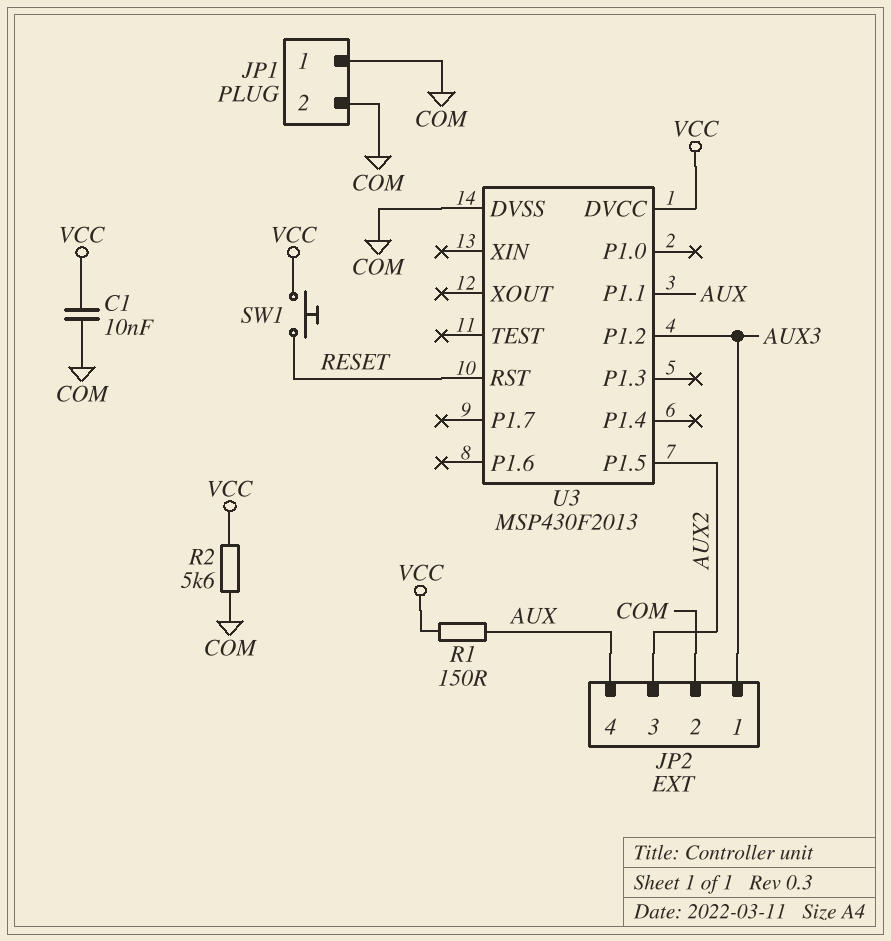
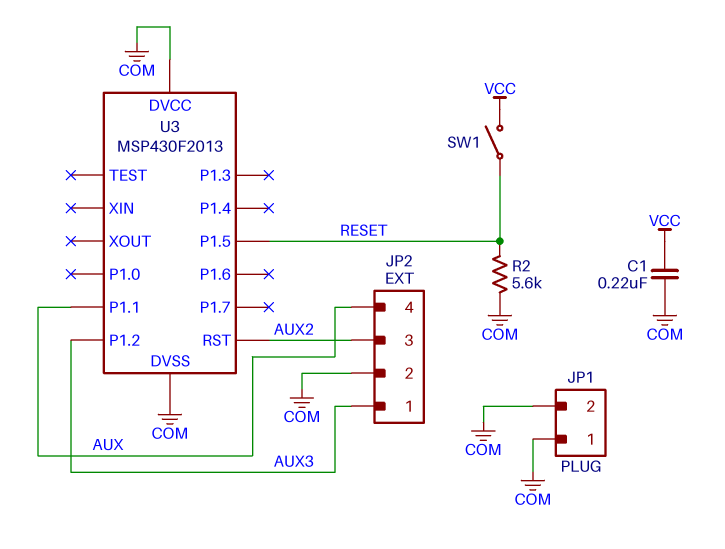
C1: 10nF (COM, VCC) -> 220nF (COM, VCC)
R1: 150 (AUX, VCC) -> none
R2: 5.6k (COM, VCC) -> 5.6k (COM, RESET)
SW1: button (RESET, VCC) -> switch (RESET, VCC)
U3 pin DVCC: VCC -> COM
U3 pin P1.5: AUX2 -> RESET
U3 pin RST: RESET -> AUX2

